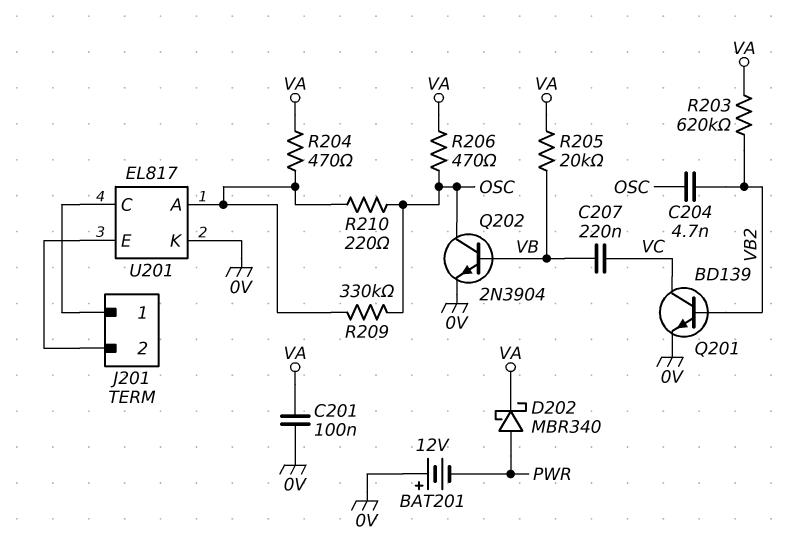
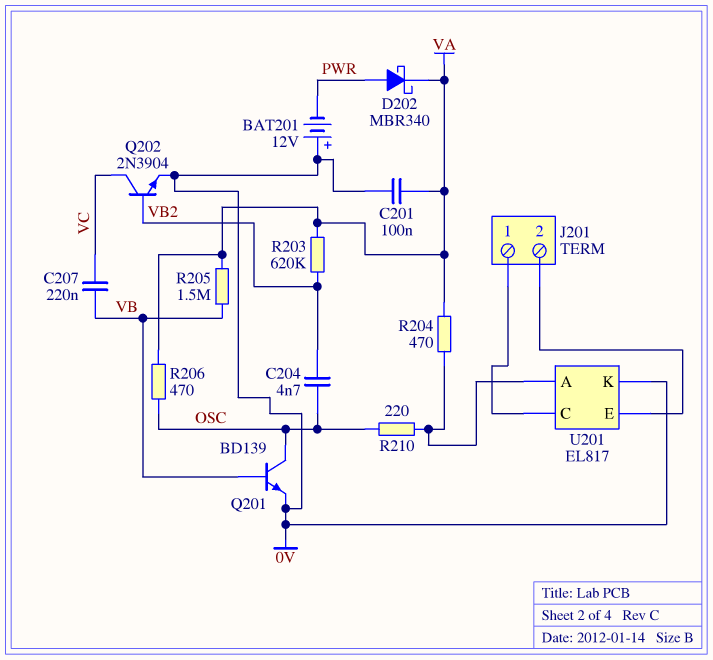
Q201: NPN BD139 (B VB2, C VC, E 0V) -> NPN BD139 (B VB, C OSC, E 0V)
Q202: NPN 2N3904 (B VB, C OSC, E 0V) -> NPN 2N3904 (B VB2, C VC, E 0V)
R205: 20k (VA, VB) -> 1.5M (VA, VB)
R209: 330k (OSC, U201/A) -> none

